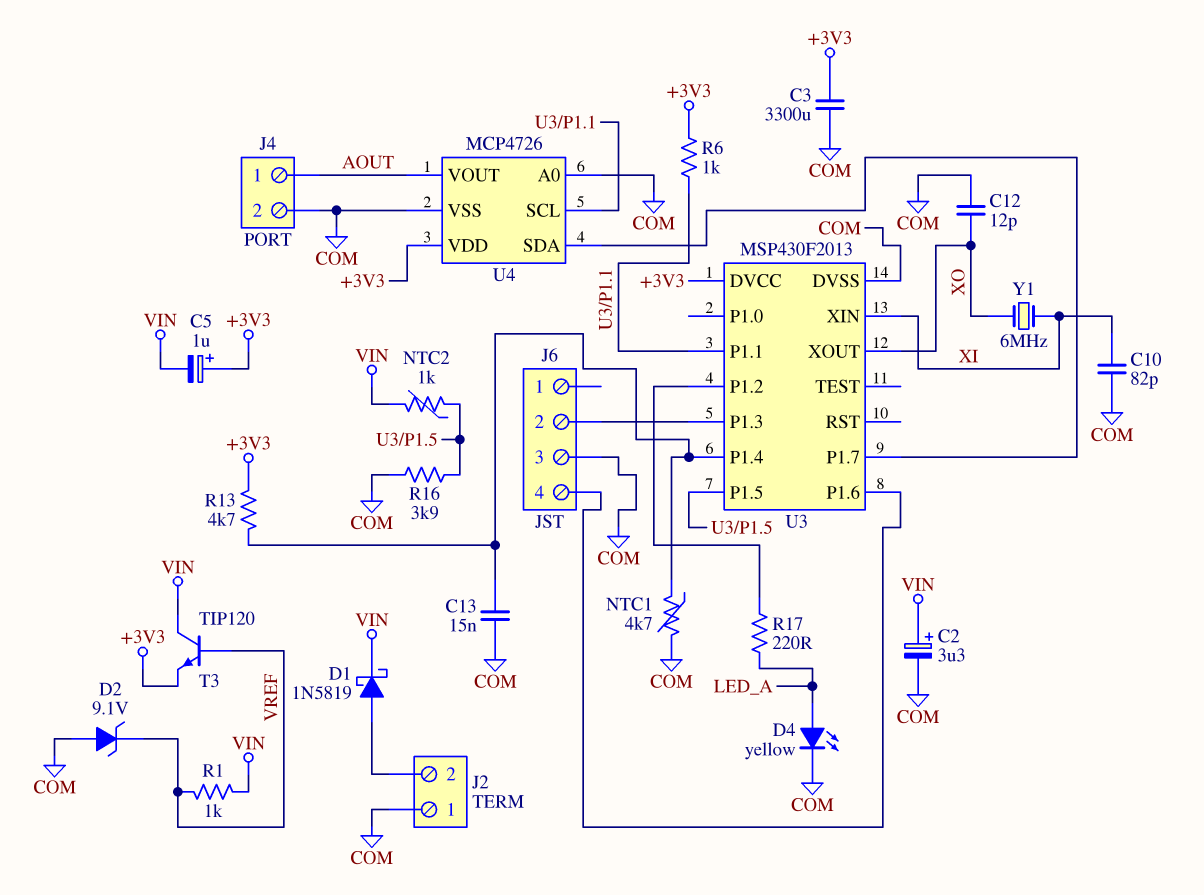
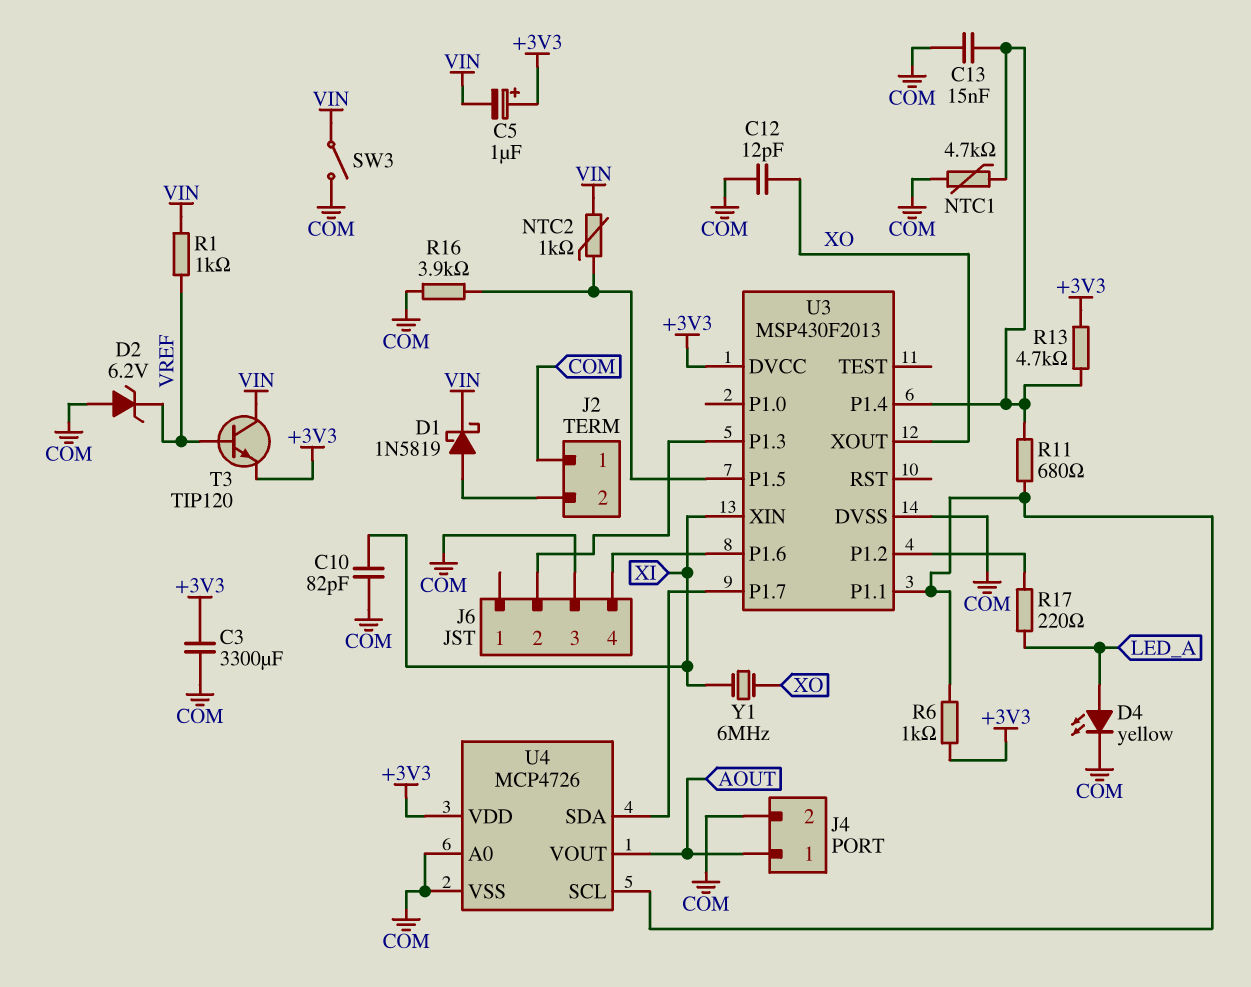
C2: 3.3uF (plus VIN, minus COM) -> none
D2: zener 9.1V (A COM, K VREF) -> zener 6.2V (A COM, K VREF)
R11: none -> 680 (U3/P1.1, U3/P1.4)
SW3: none -> switch (COM, VIN)

